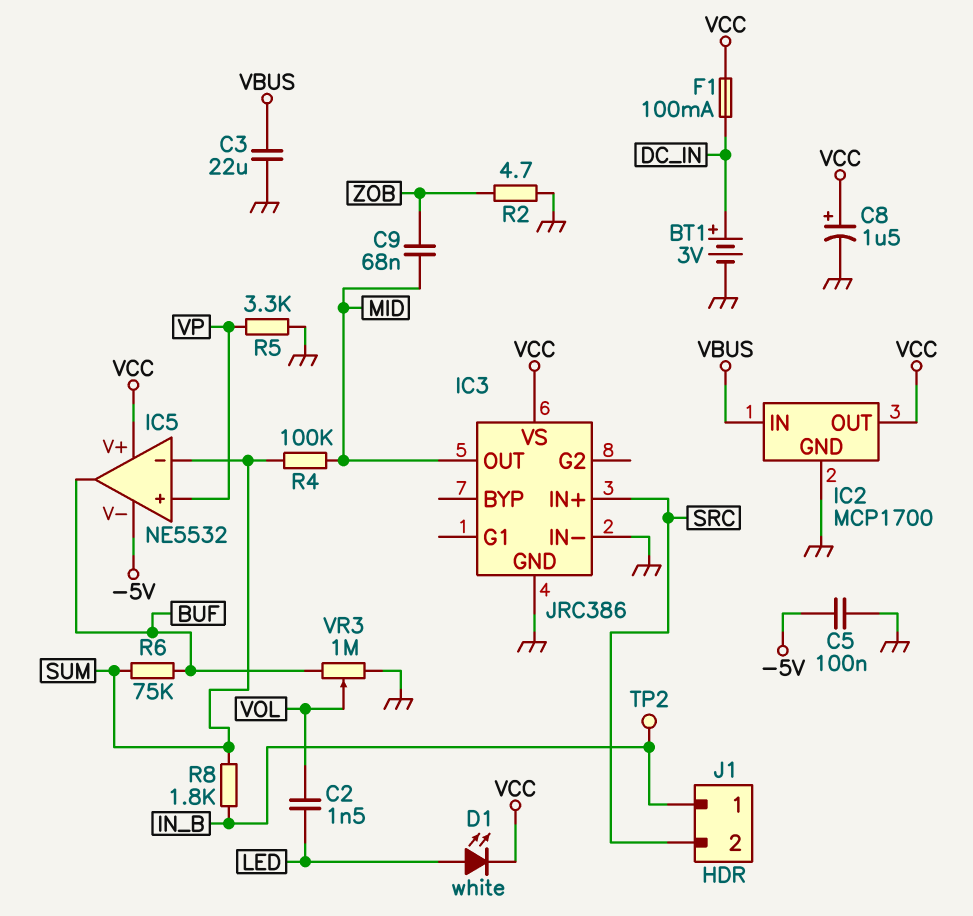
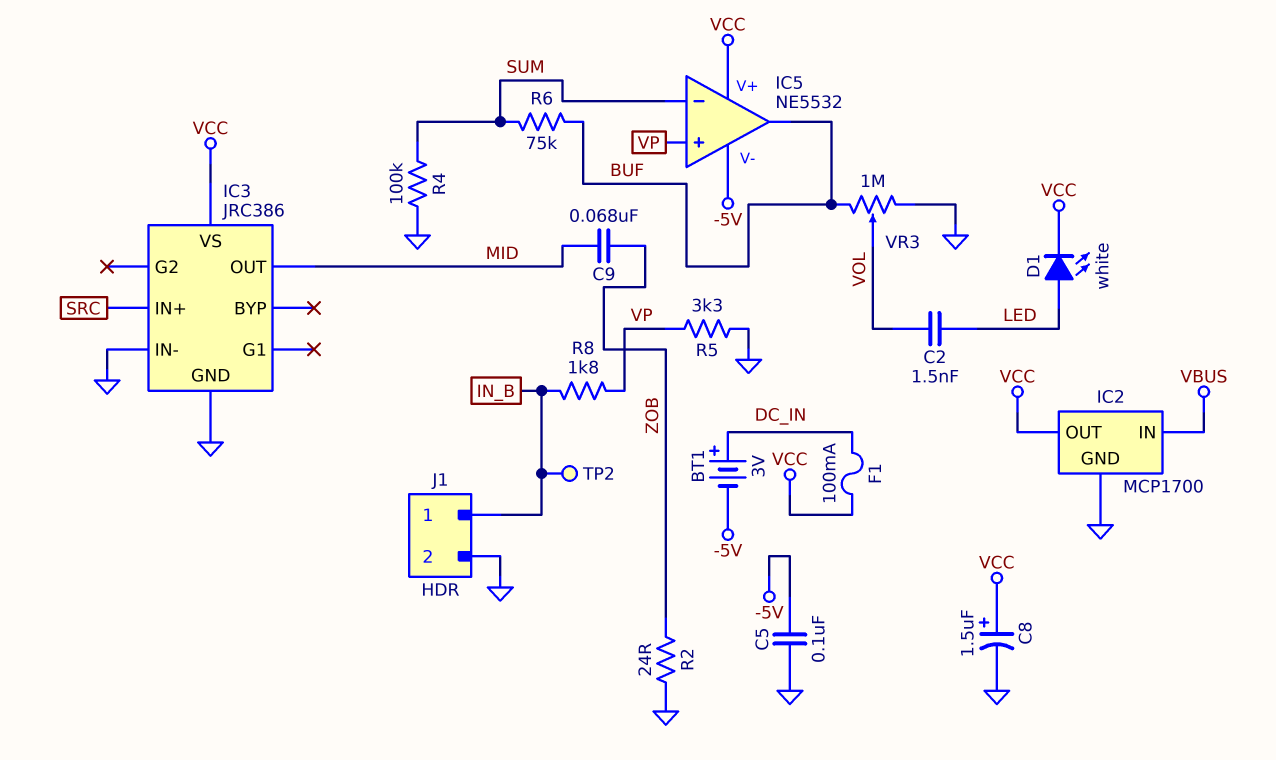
BT1: 3V (plus DC_IN, minus GND) -> 3V (plus DC_IN, minus -5V)
C3: 22uF (GND, VBUS) -> none
J1 pin 2: SRC -> GND
R2: 4.7 (GND, ZOB) -> 24 (GND, ZOB)
R4: 100k (MID, SUM) -> 100k (GND, SUM)
R8: 1.8k (IN_B, SUM) -> 1.8k (IN_B, VP)

